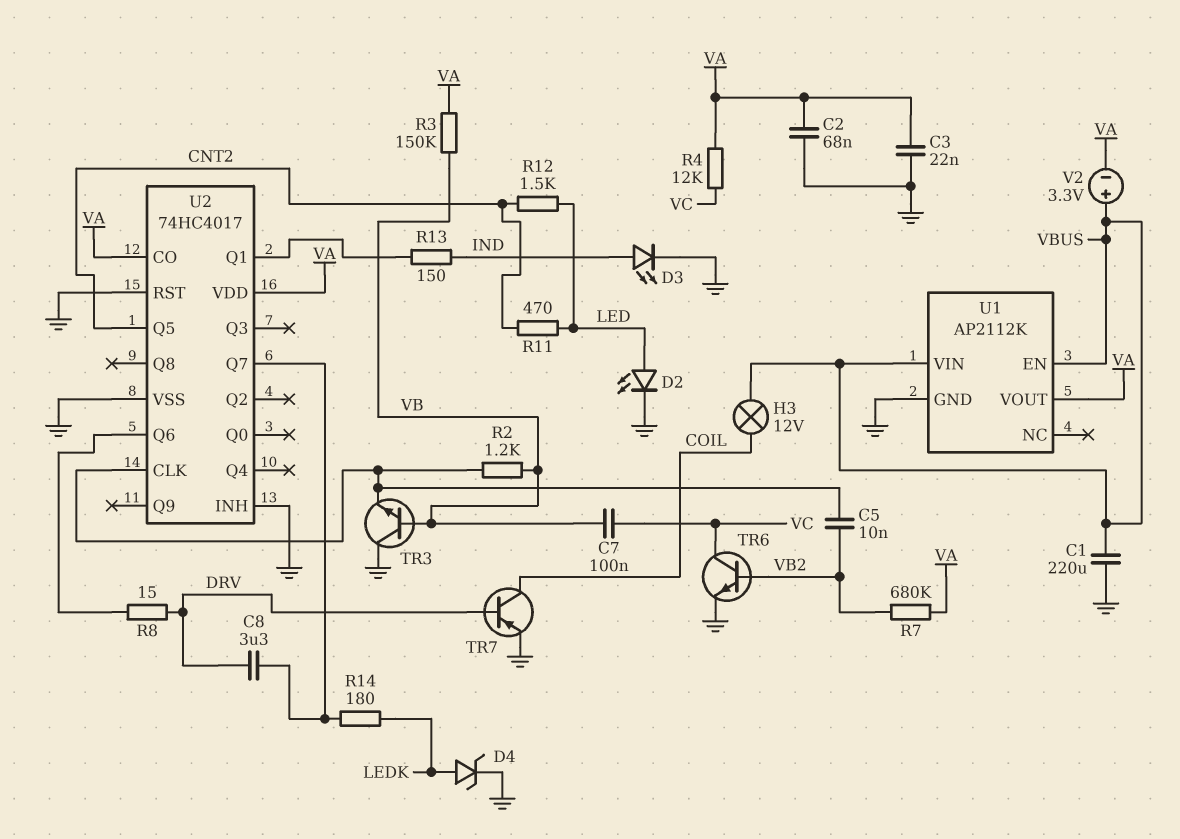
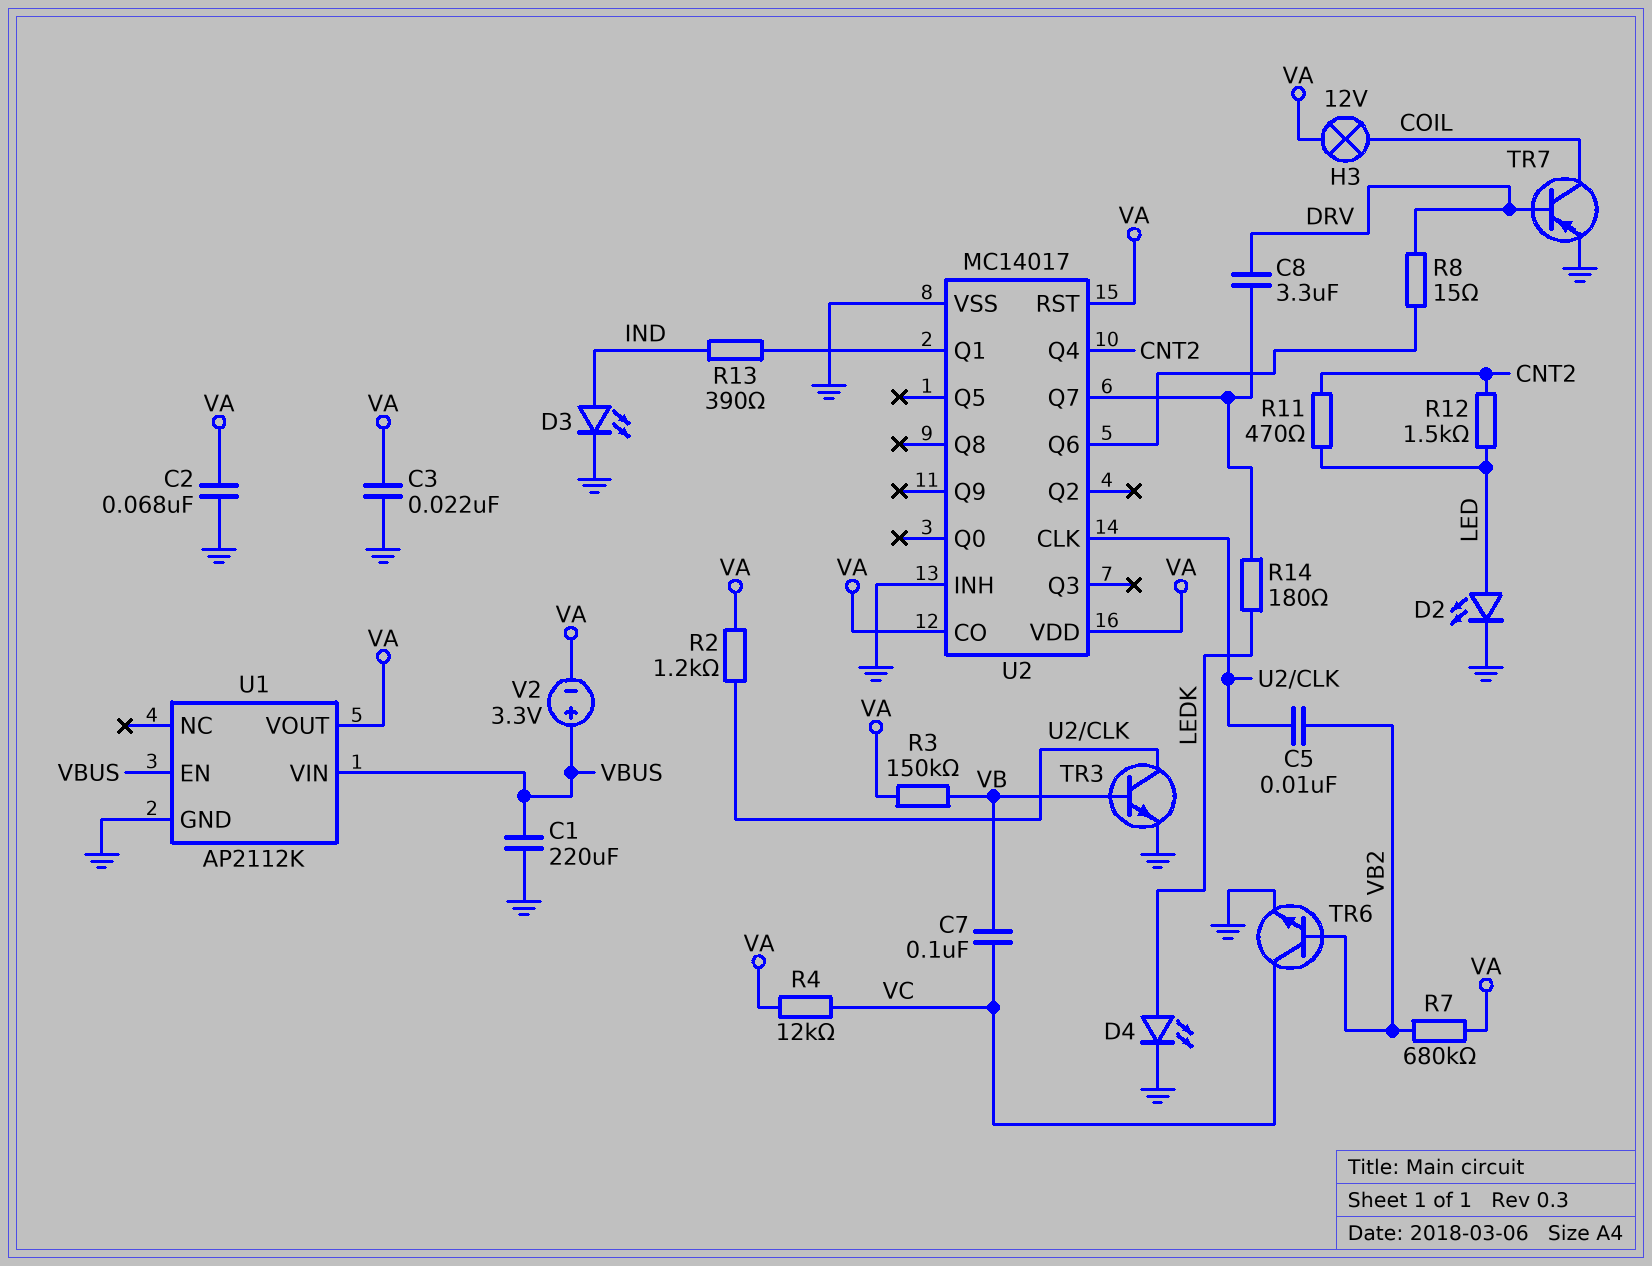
D4: zener (A LEDK, K GND) -> LED (A LEDK, K GND)
H3: lamp 12V (COIL, VBUS) -> lamp 12V (COIL, VA)
R2: 1.2k (U2/CLK, VB) -> 1.2k (U2/CLK, VA)
R13: 150 (IND, U2/Q1) -> 390 (IND, U2/Q1)
TR3: NPN (B VB, C GND, E U2/CLK) -> NPN (B VB, C U2/CLK, E GND)
U2: 74HC4017 -> MC14017
U2 pin Q4: none -> CNT2
U2 pin Q5: CNT2 -> none
U2 pin RST: GND -> VA

